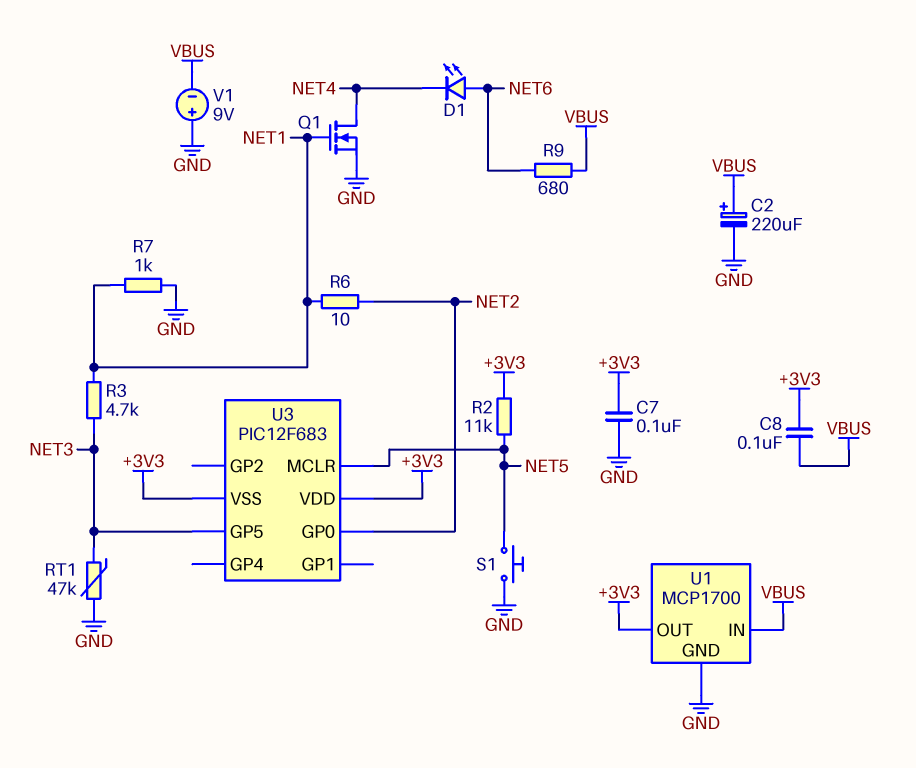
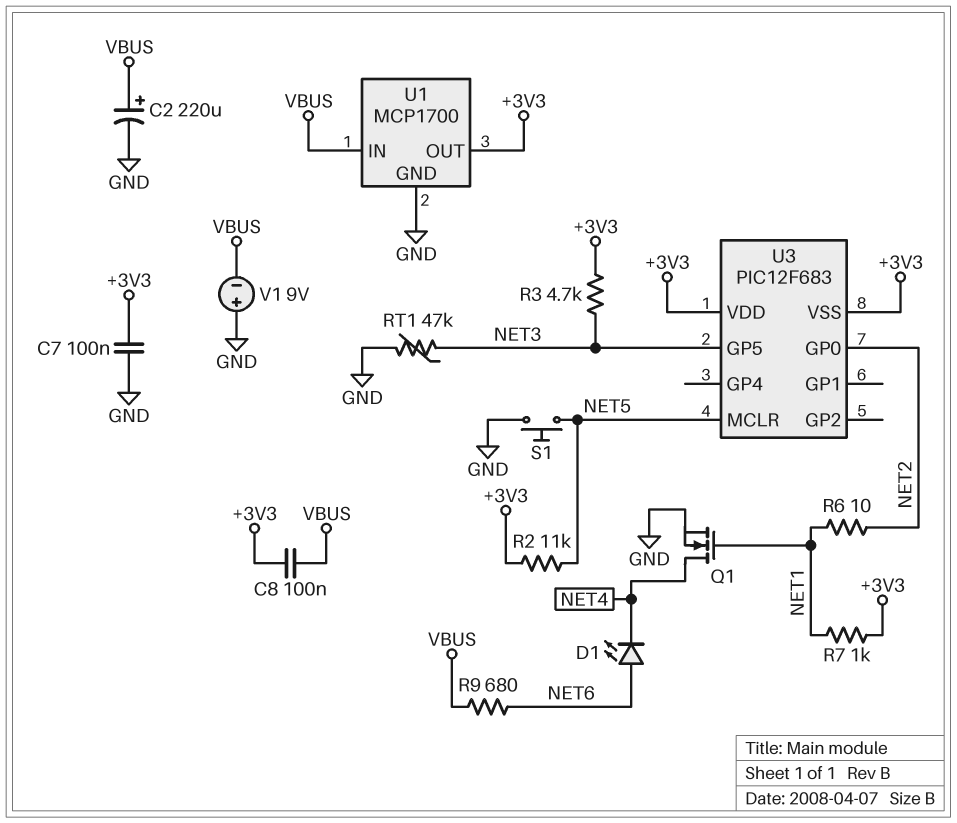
R3: 4.7k (NET1, NET3) -> 4.7k (+3V3, NET3)
R7: 1k (GND, NET1) -> 1k (+3V3, NET1)

